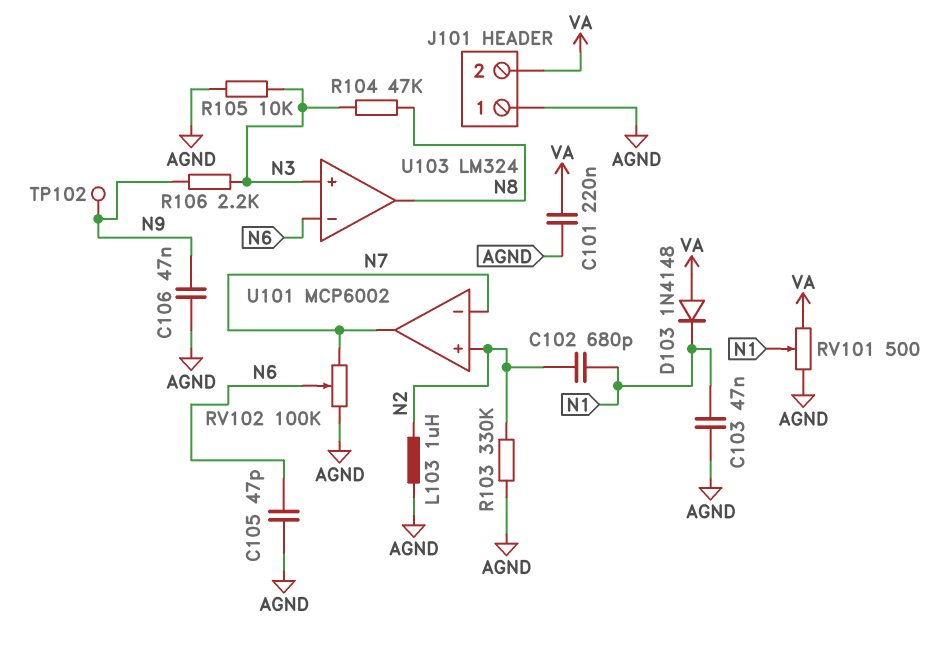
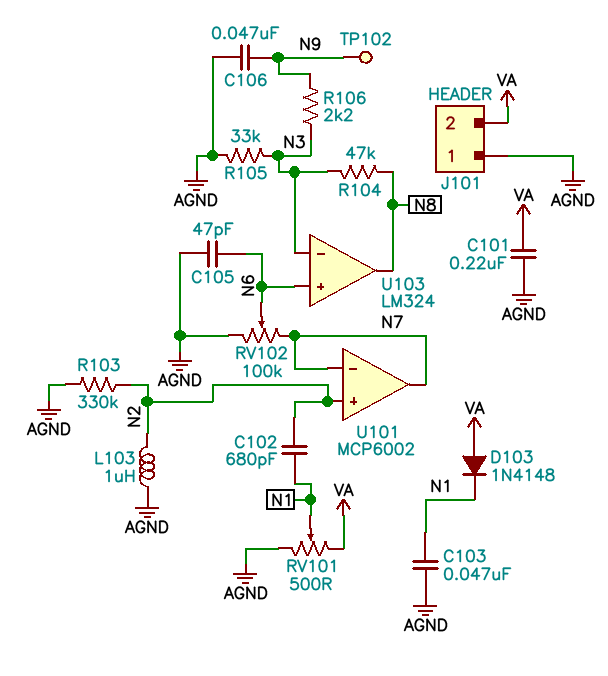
R105: 10k (AGND, N3) -> 33k (AGND, N3)
U103 pin in+: N3 -> N6
U103 pin in-: N6 -> N3

